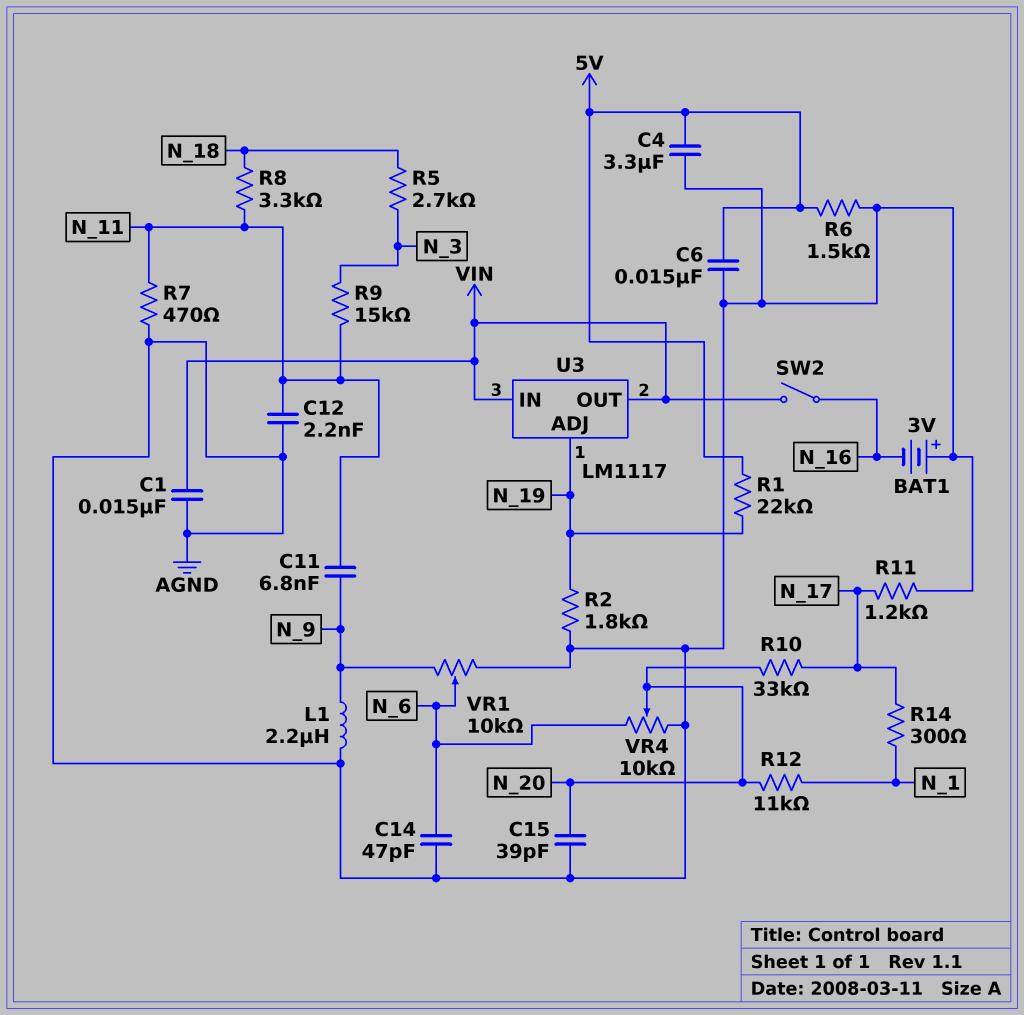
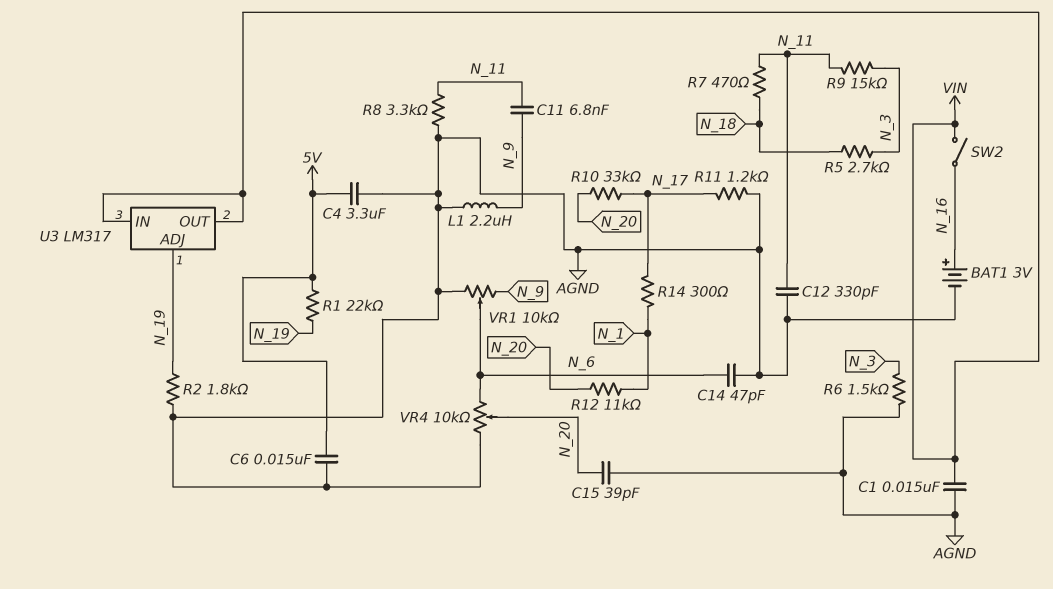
BAT1: 3V (plus AGND, minus N_16) -> 3V (plus N_16, minus AGND)
C12: 2.2nF (AGND, N_11) -> 330pF (AGND, N_11)
R6: 1.5k (5V, AGND) -> 1.5k (AGND, N_3)
R7: 470 (AGND, N_11) -> 470 (N_11, N_18)
R8: 3.3k (N_11, N_18) -> 3.3k (AGND, N_11)
U3: LM1117 -> LM317

